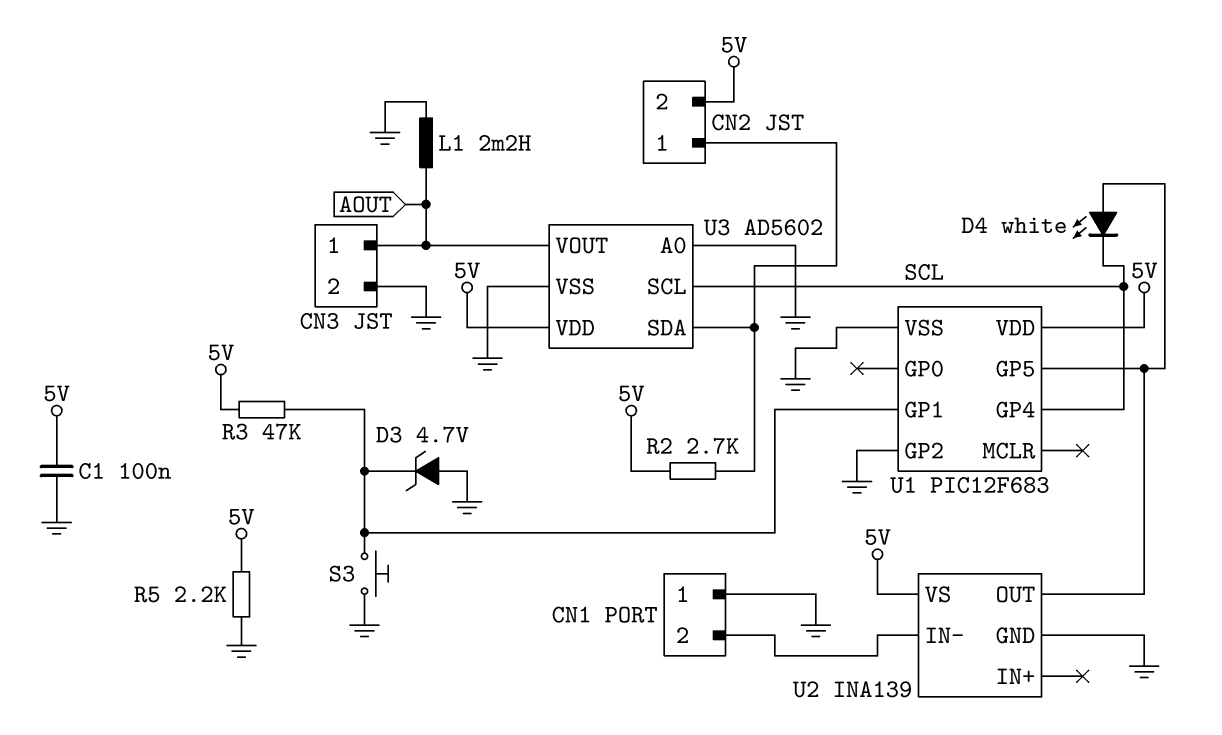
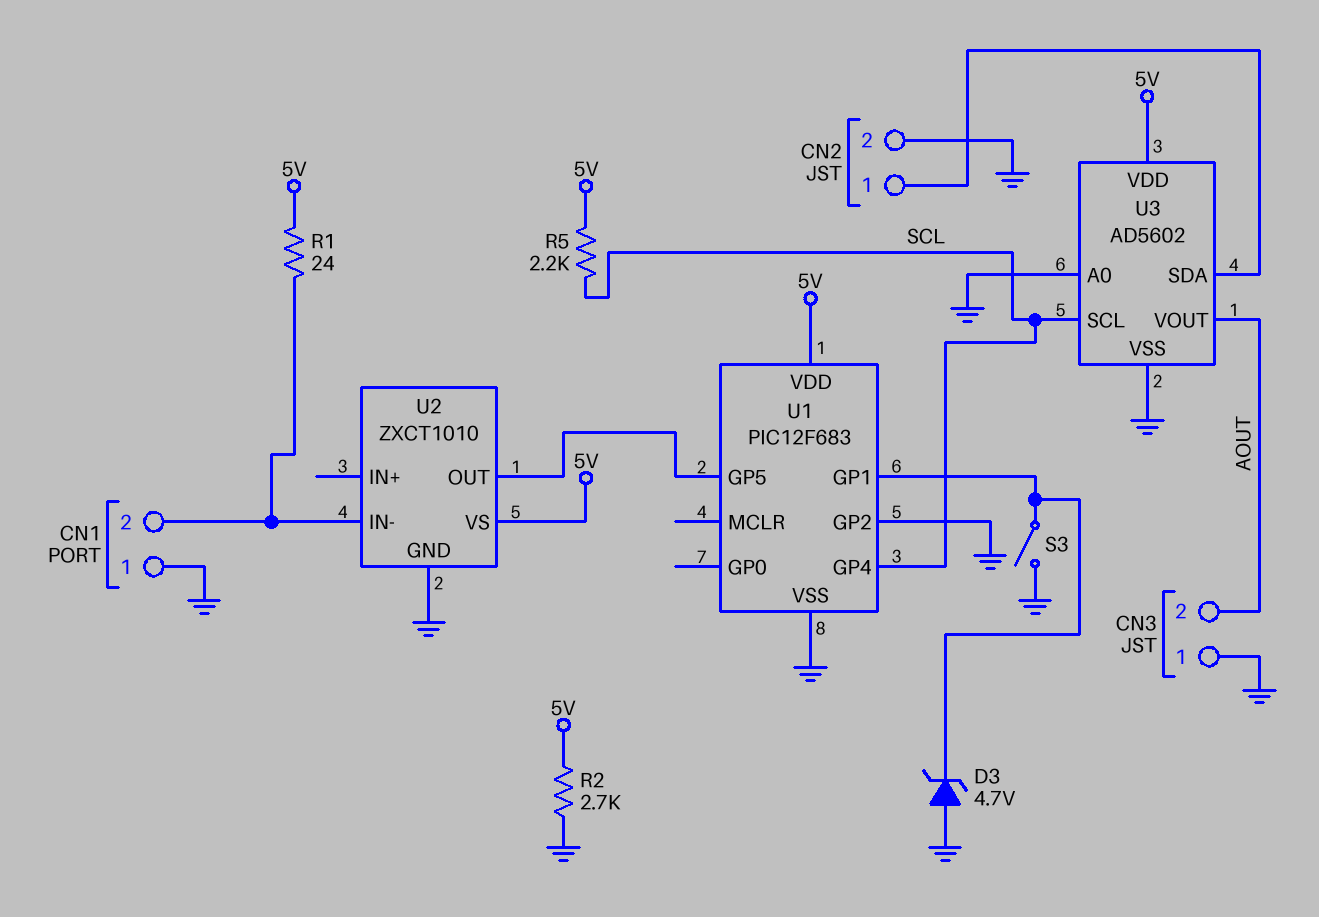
C1: 100nF (5V, GND) -> none
CN2 pin 2: 5V -> GND
CN3 pin 1: AOUT -> GND
CN3 pin 2: GND -> AOUT
D4: LED white (A U1/GP5, K SCL) -> none
L1: 2.2mH (AOUT, GND) -> none
R1: none -> 24 (5V, CN1/2)
R2: 2.7k (5V, CN2/1) -> 2.7k (5V, GND)
R3: 47k (5V, U1/GP1) -> none
R5: 2.2k (5V, GND) -> 2.2k (5V, SCL)
S3: button (GND, U1/GP1) -> switch (GND, U1/GP1)
U2: INA139 -> ZXCT1010

